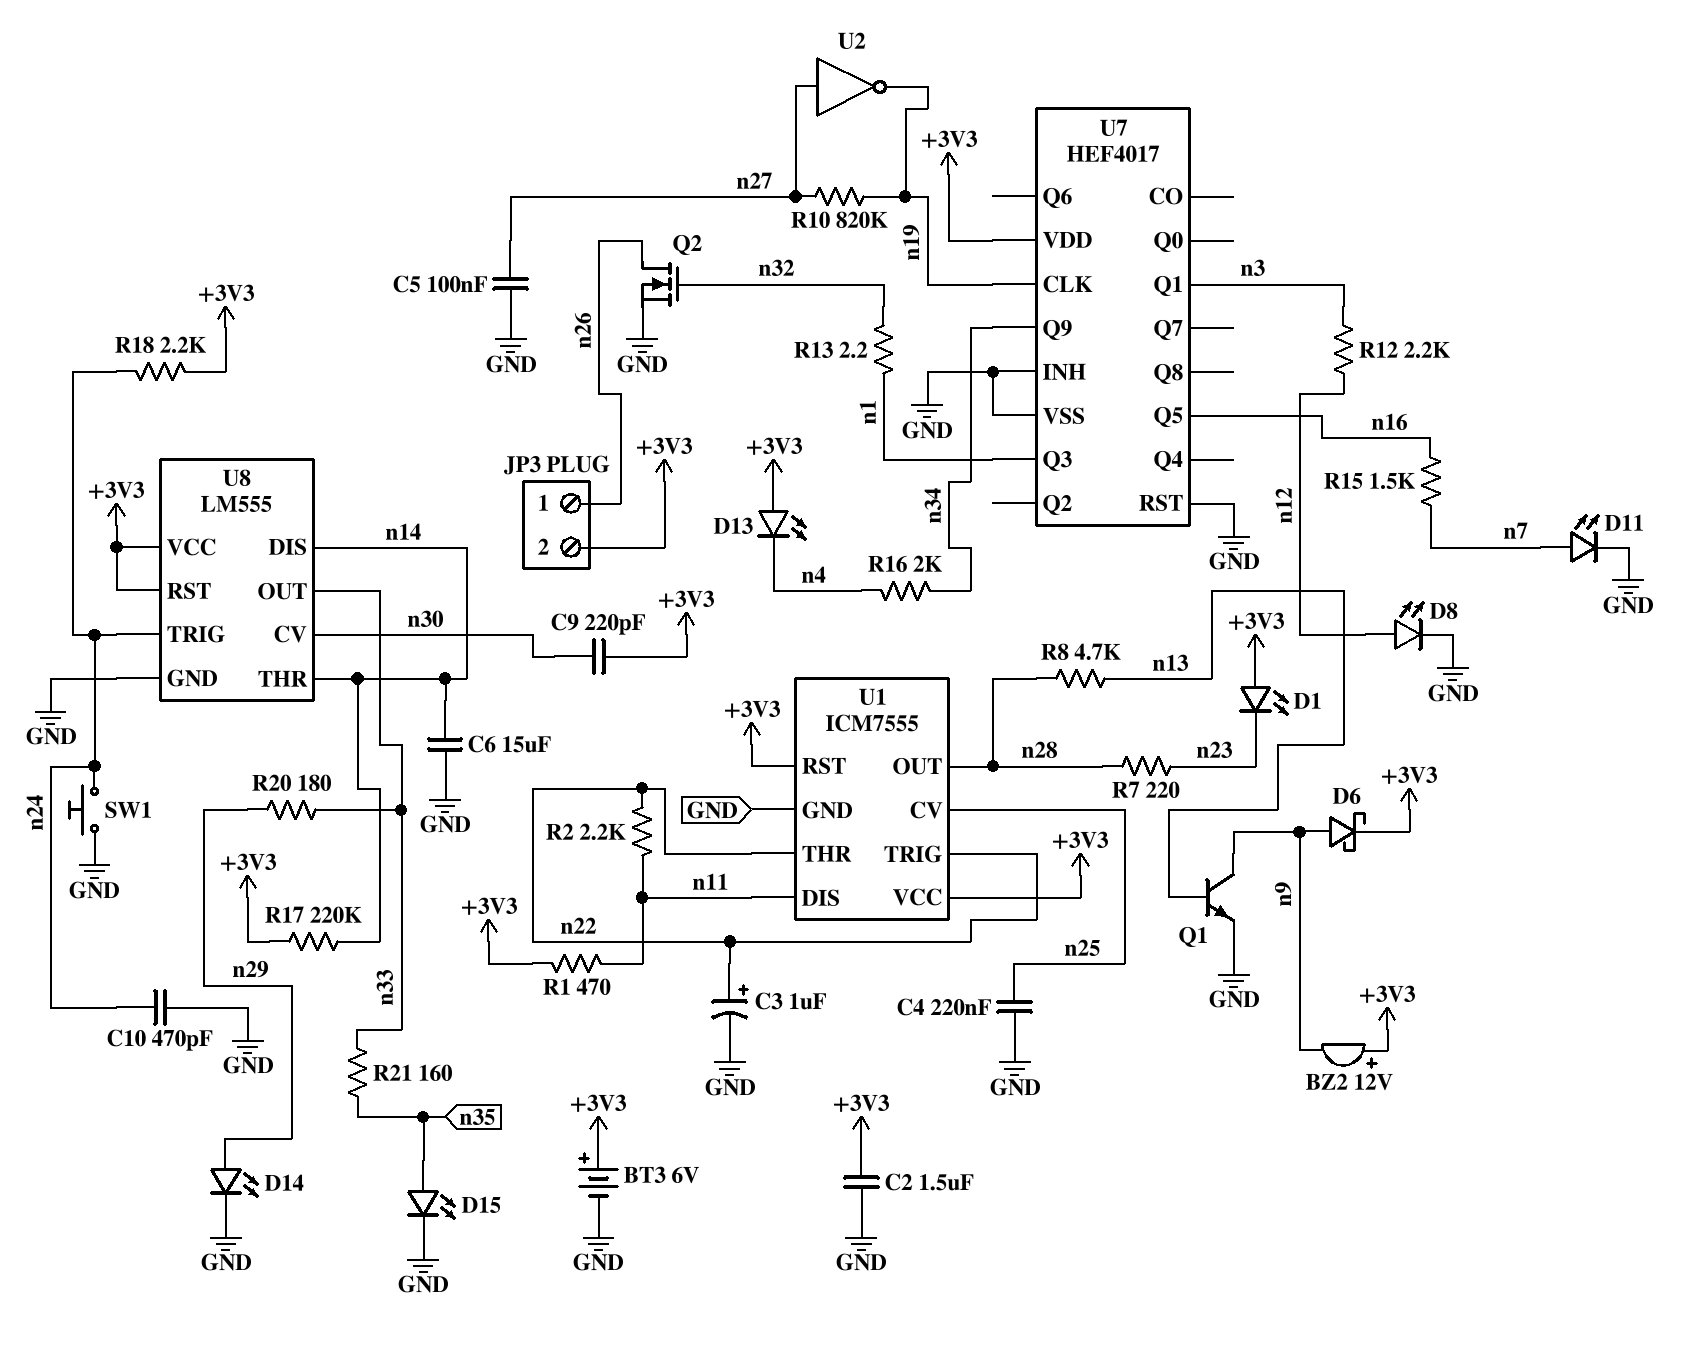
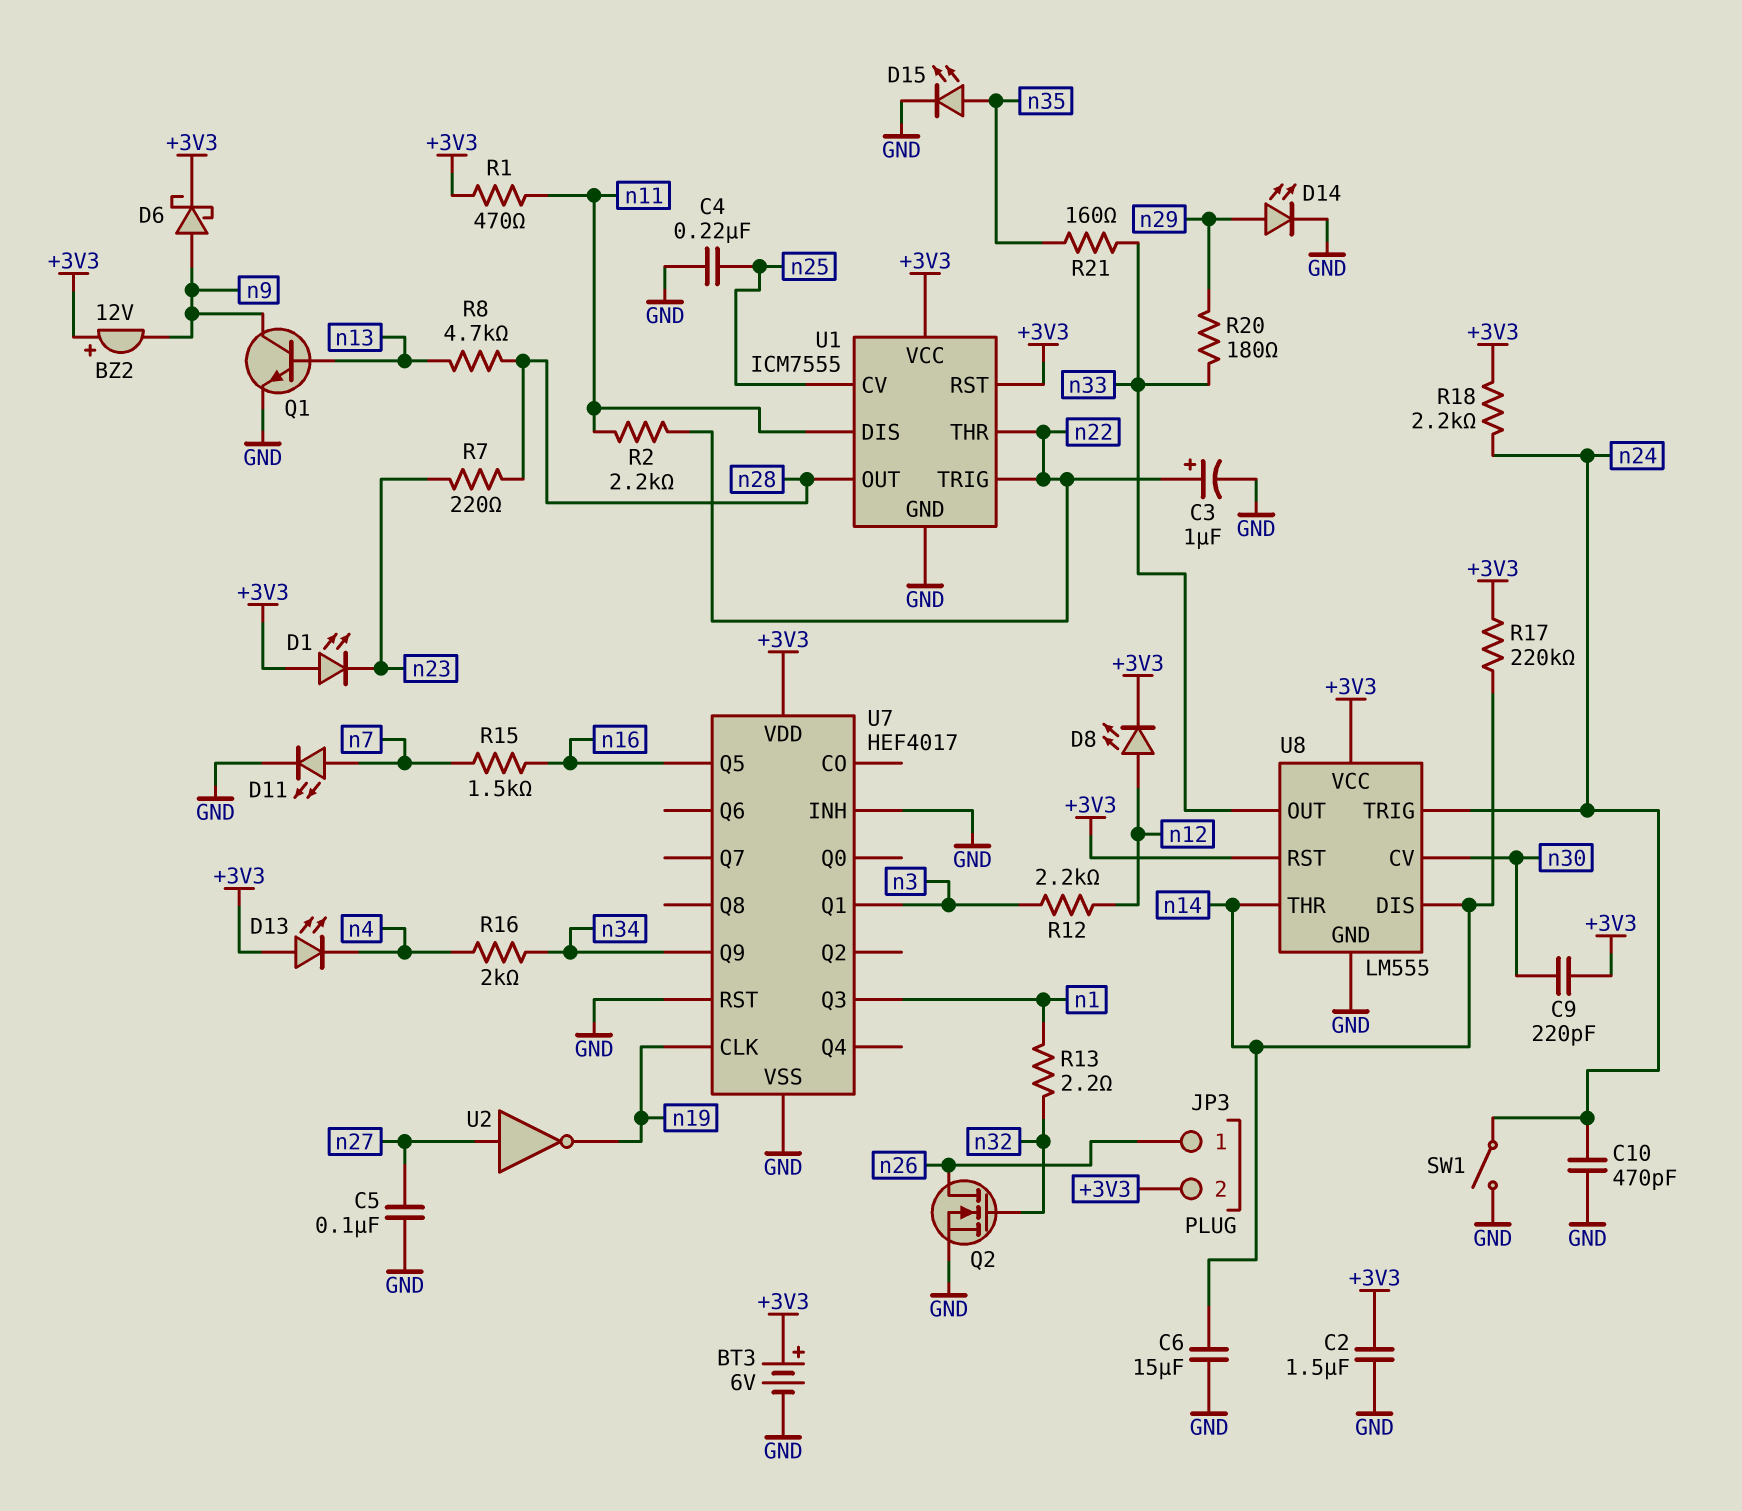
D8: LED (A n12, K GND) -> LED (A n12, K +3V3)
R10: 820k (n19, n27) -> none
SW1: button (GND, n24) -> switch (GND, n24)

